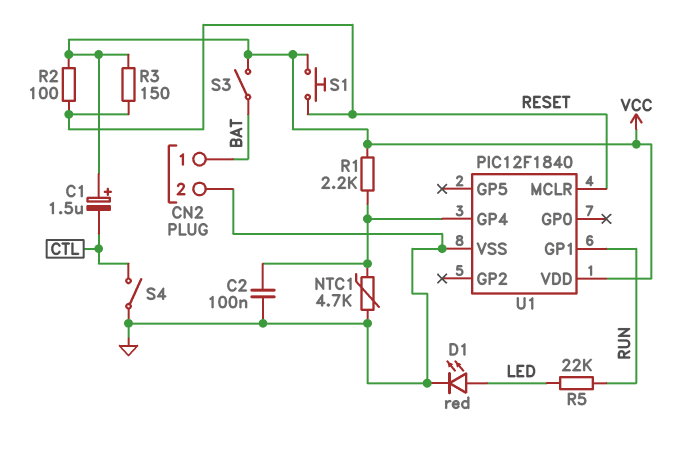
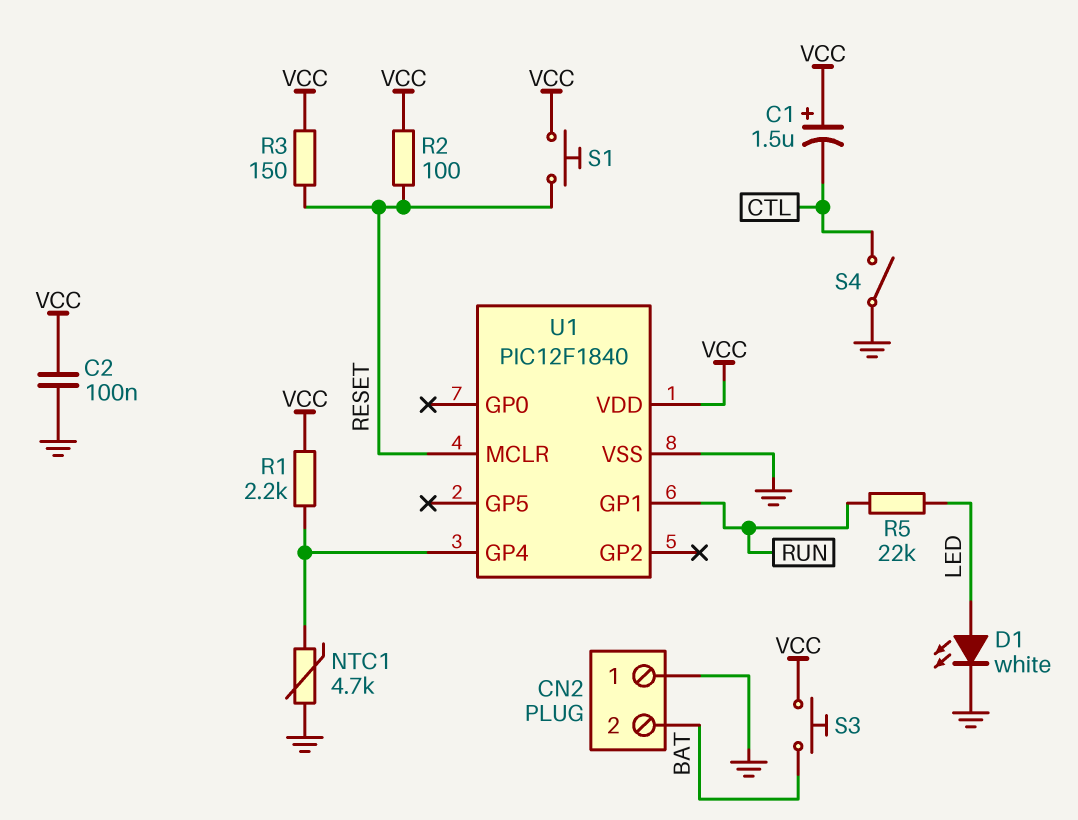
C2: 100nF (GND, U1/GP4) -> 100nF (GND, VCC)
CN2 pin 1: BAT -> GND
CN2 pin 2: GND -> BAT
D1: LED red (A LED, K GND) -> LED white (A LED, K GND)
S3: switch (BAT, VCC) -> button (BAT, VCC)

